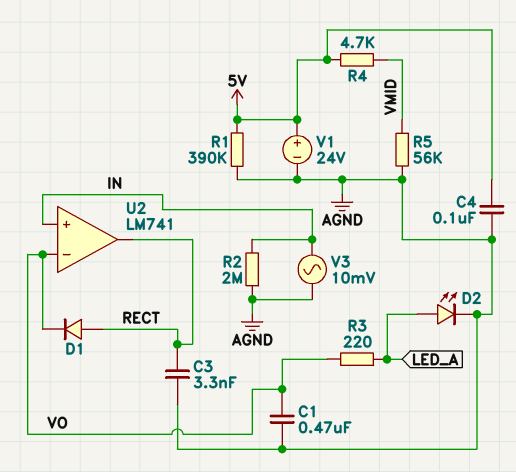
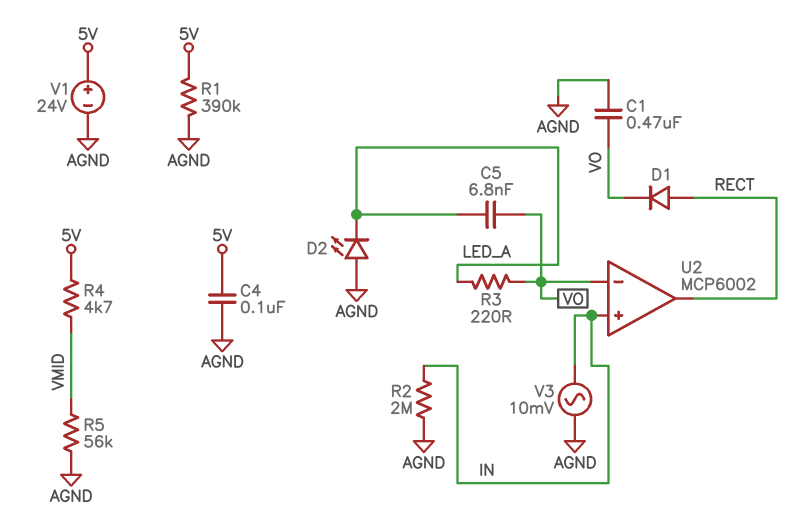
C3: 3.3nF (AGND, RECT) -> none
C5: none -> 6.8nF (LED_A, VO)
D2: LED (A LED_A, K AGND) -> LED (A AGND, K LED_A)
U2: LM741 -> MCP6002

